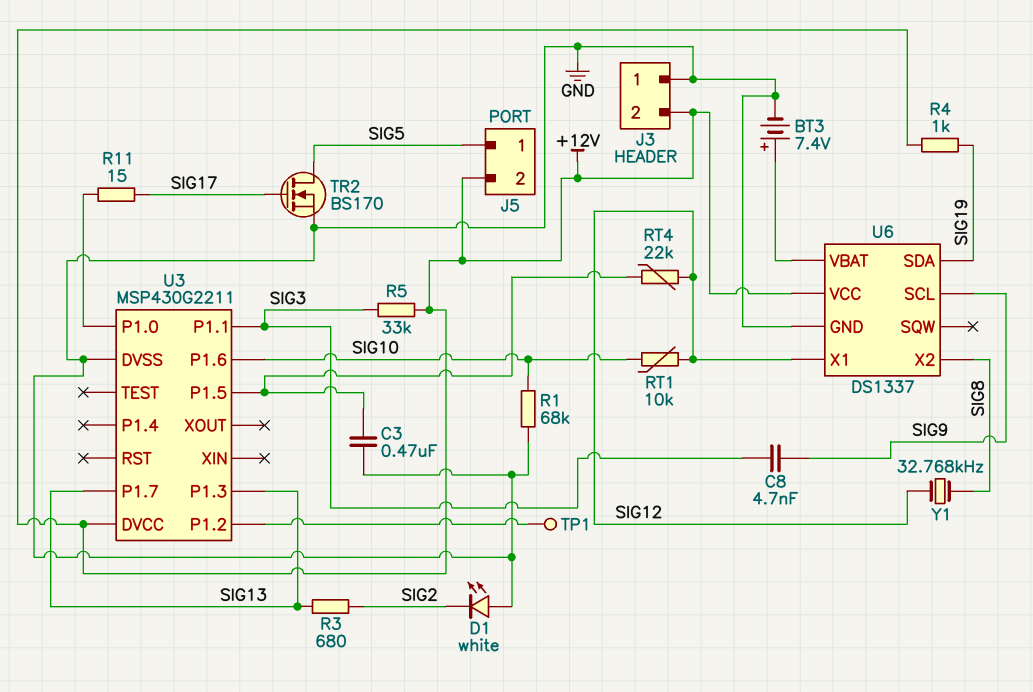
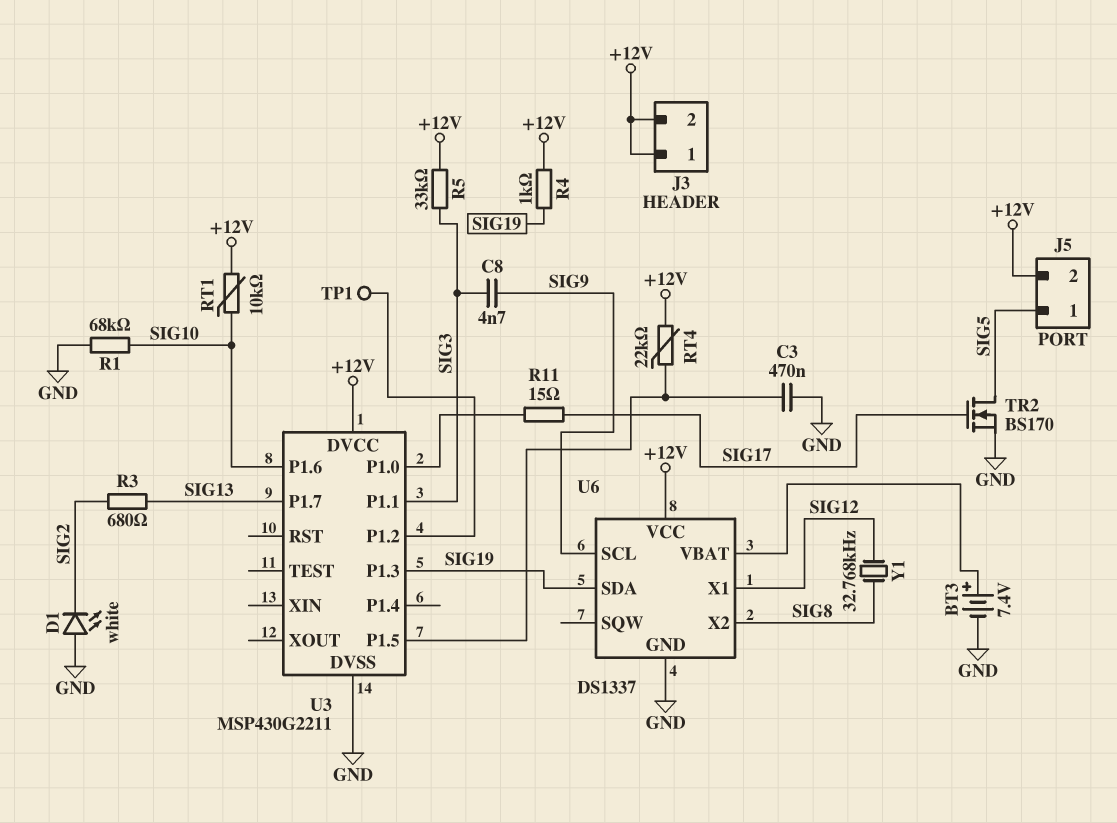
J3 pin 1: GND -> +12V
RT1: 10k (SIG10, SIG12) -> 10k (+12V, SIG10)
RT4: 22k (SIG12, U3/P1.5) -> 22k (+12V, U3/P1.5)
U3 pin P1.3: SIG13 -> SIG19

